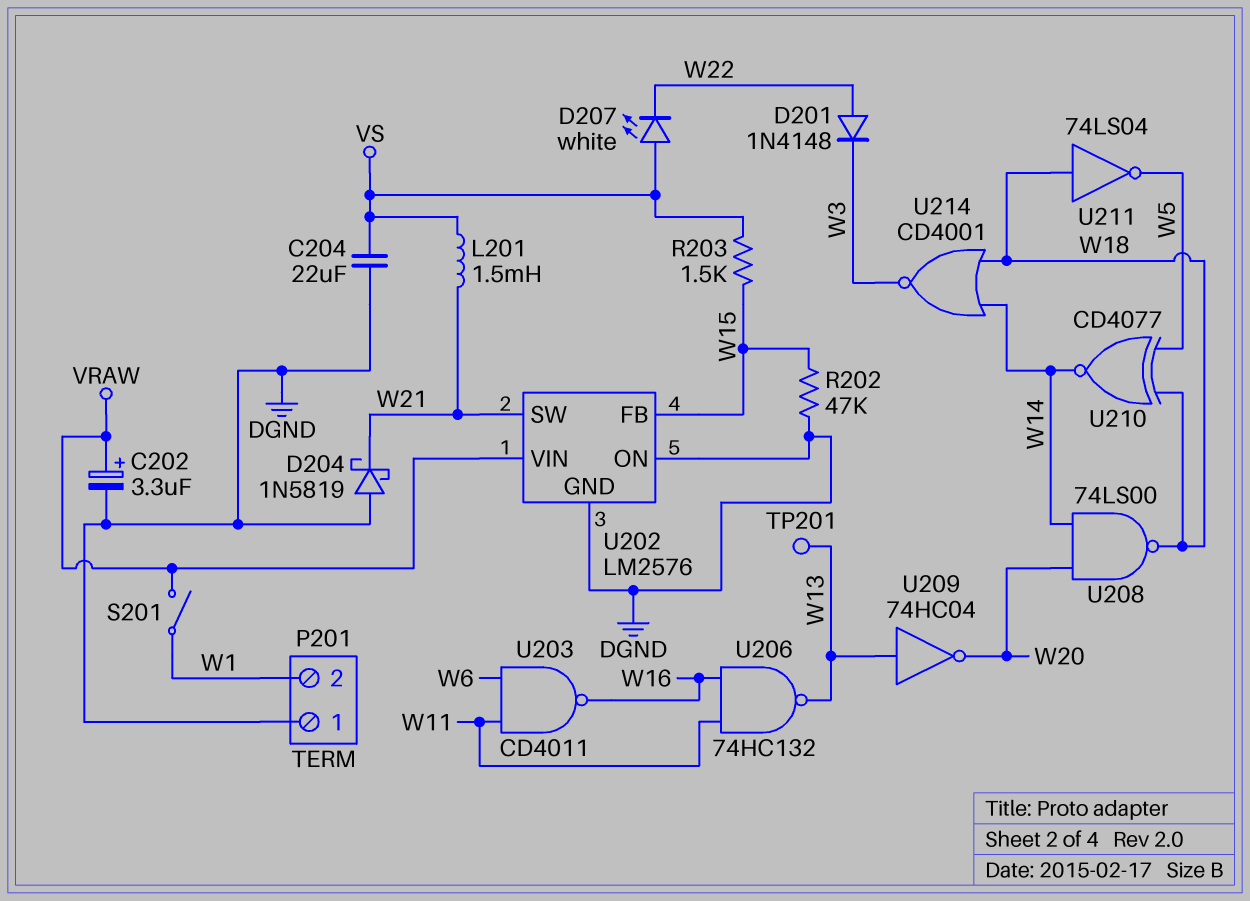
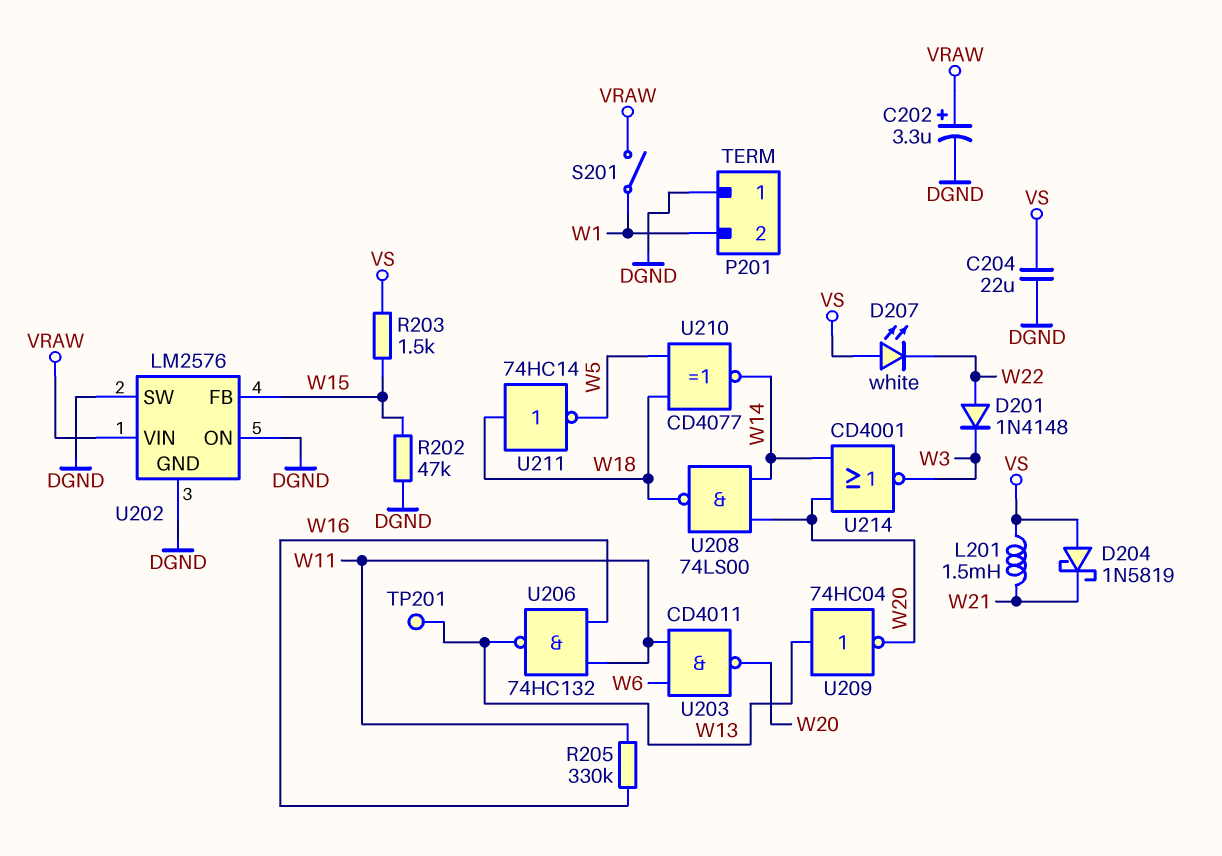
D204: schottky 1N5819 (A DGND, K W21) -> schottky 1N5819 (A VS, K W21)
R205: none -> 330k (W11, W16)
U202 pin SW: W21 -> DGND
U203: NAND CD4011 (in W6, in W11, out W16) -> NAND CD4011 (in W6, in W11, out W20)
U211: NOT 74LS04 (in W18, out W5) -> NOT 74HC14 (in W18, out W5)
U214: NOR CD4001 (in W14, in W18, out W3) -> NOR CD4001 (in W14, in W20, out W3)

